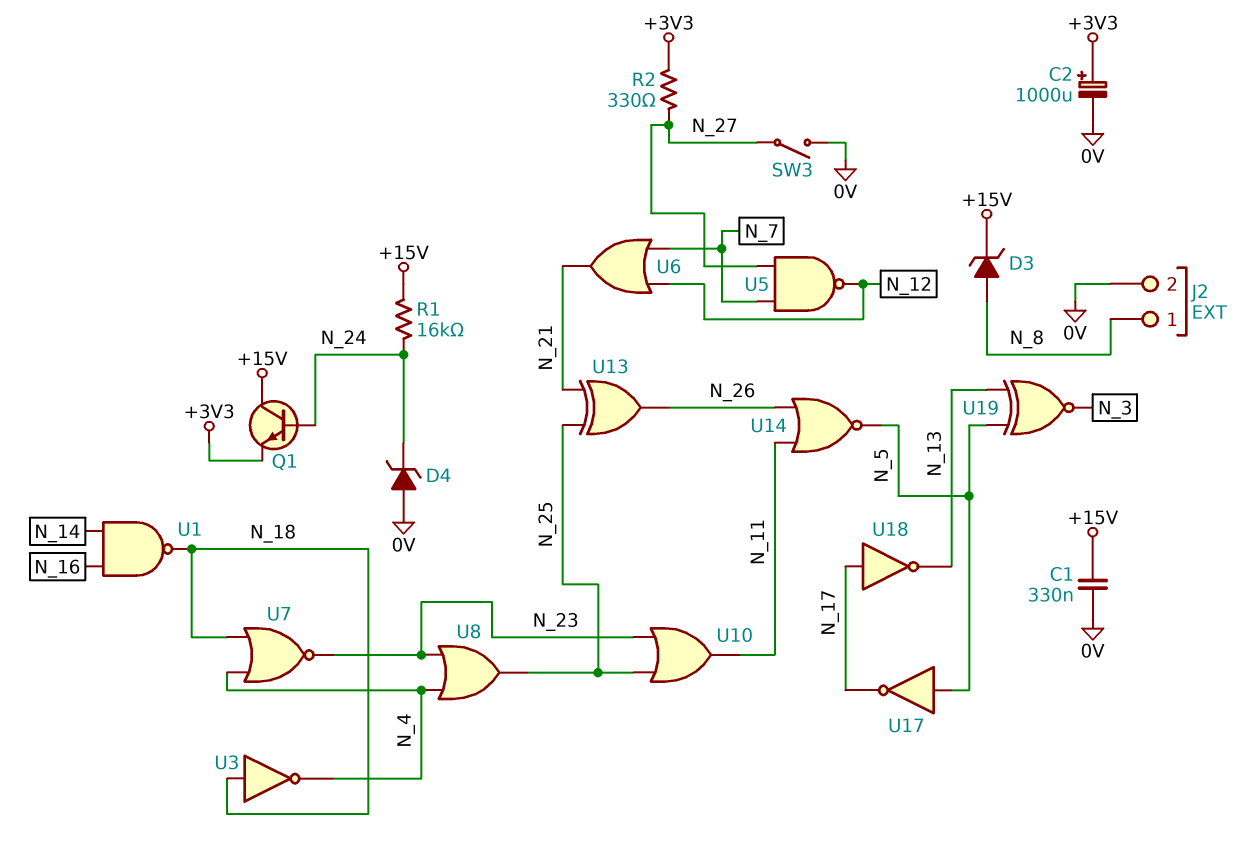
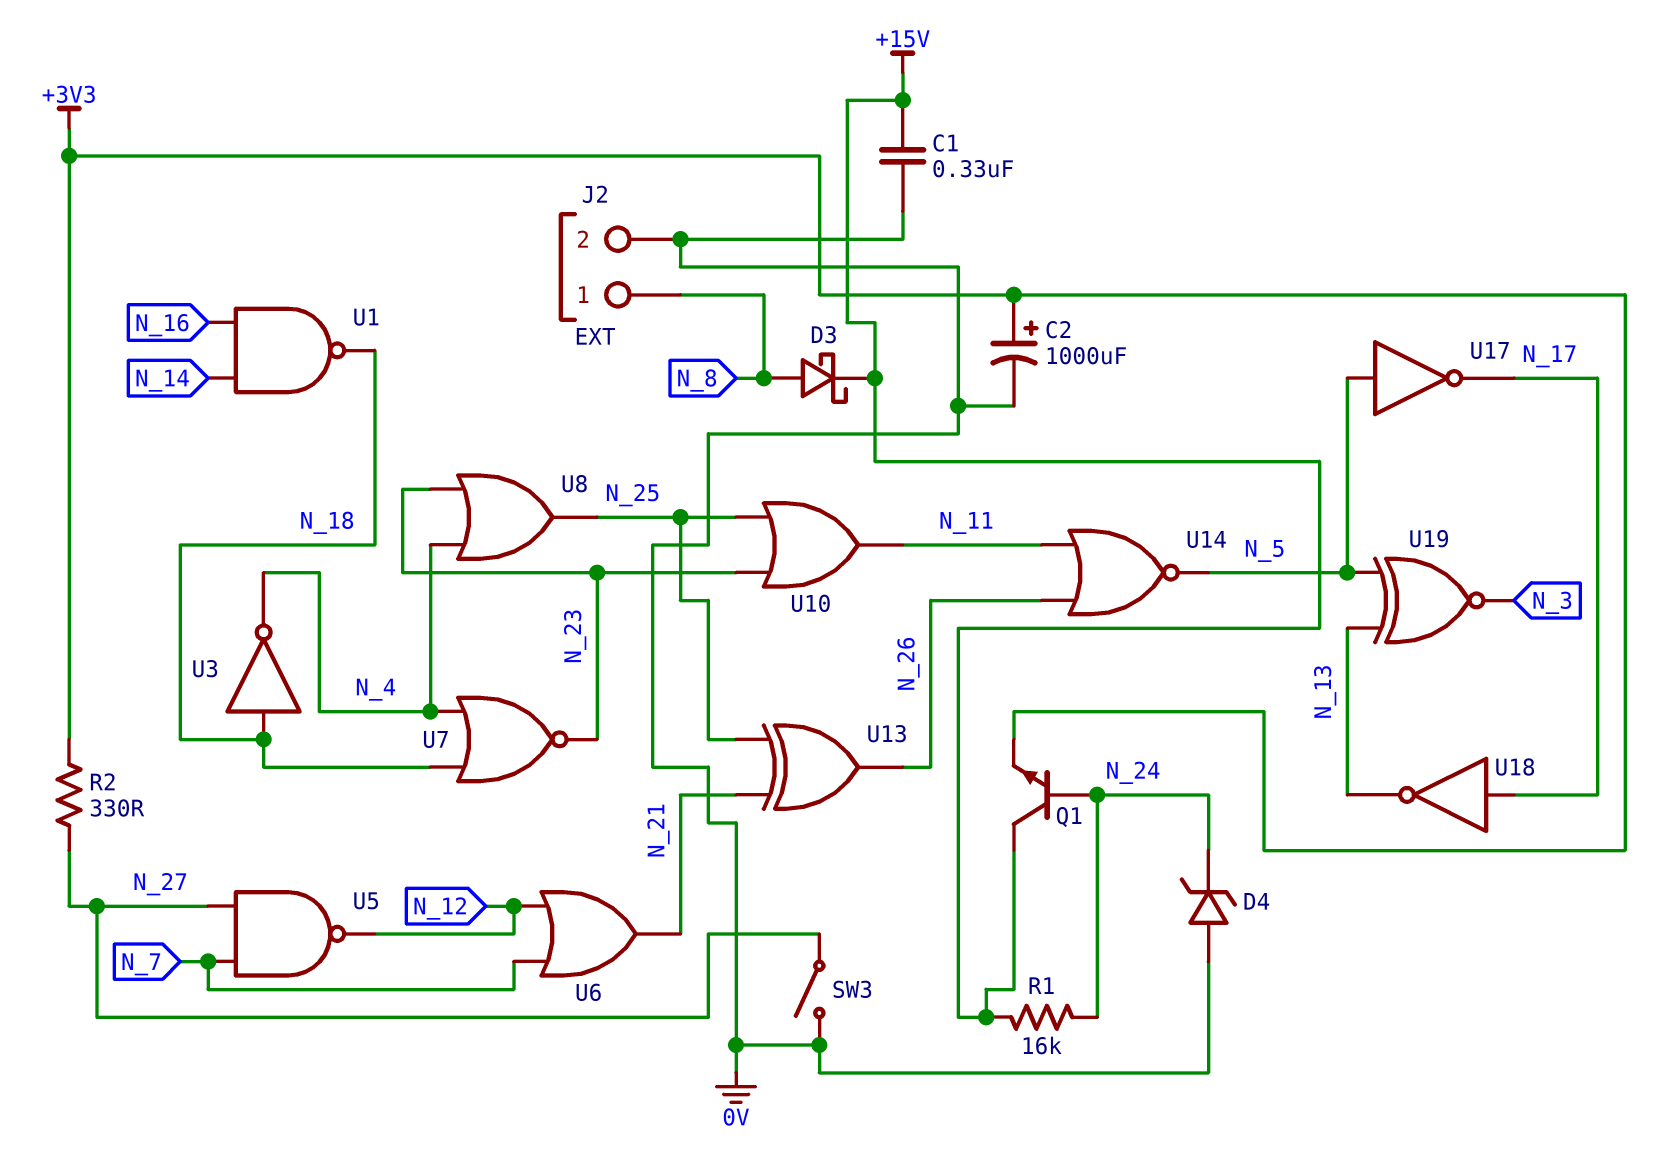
D3: zener (A N_8, K +15V) -> schottky (A N_8, K +15V)

